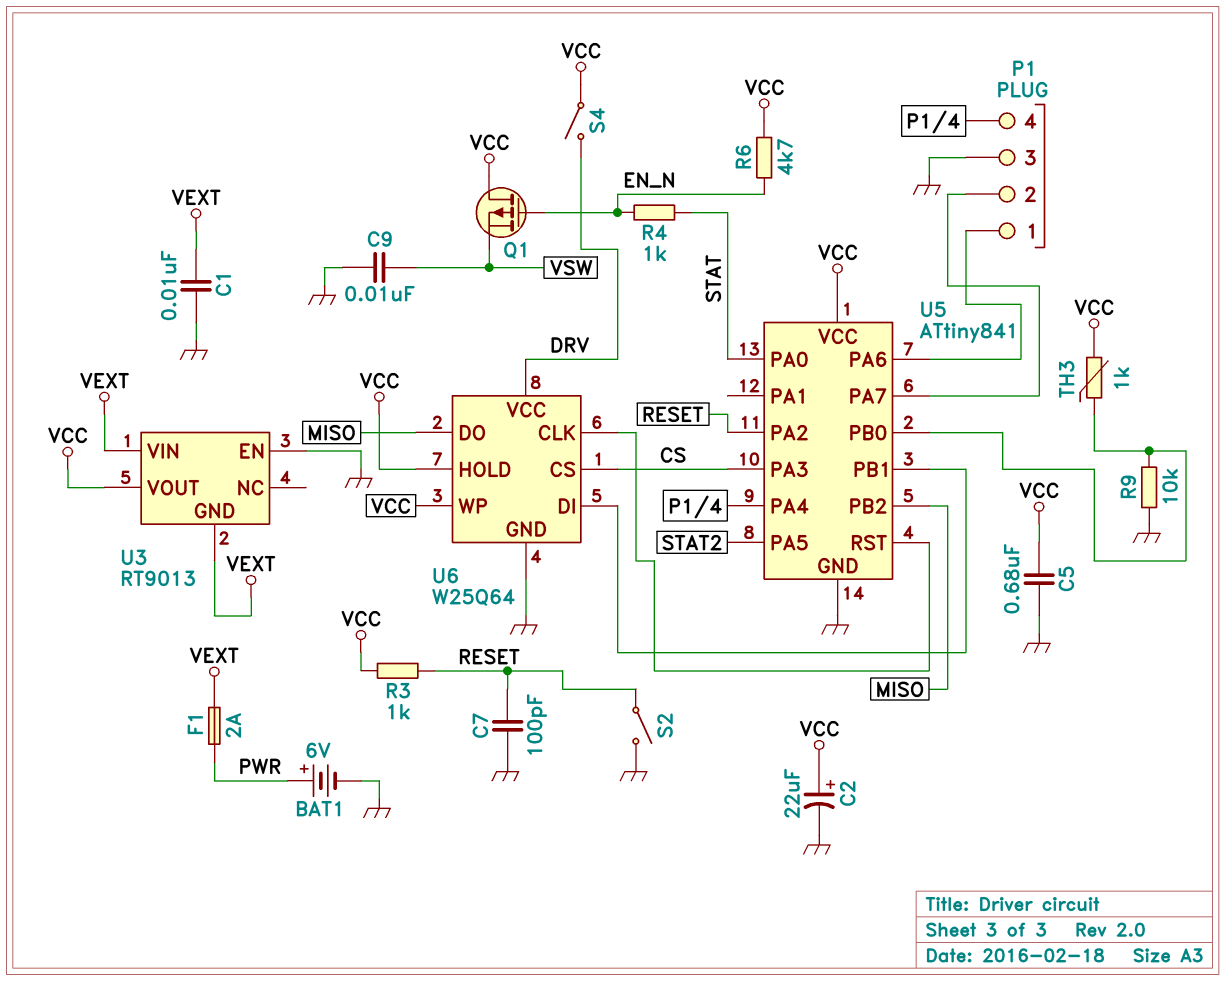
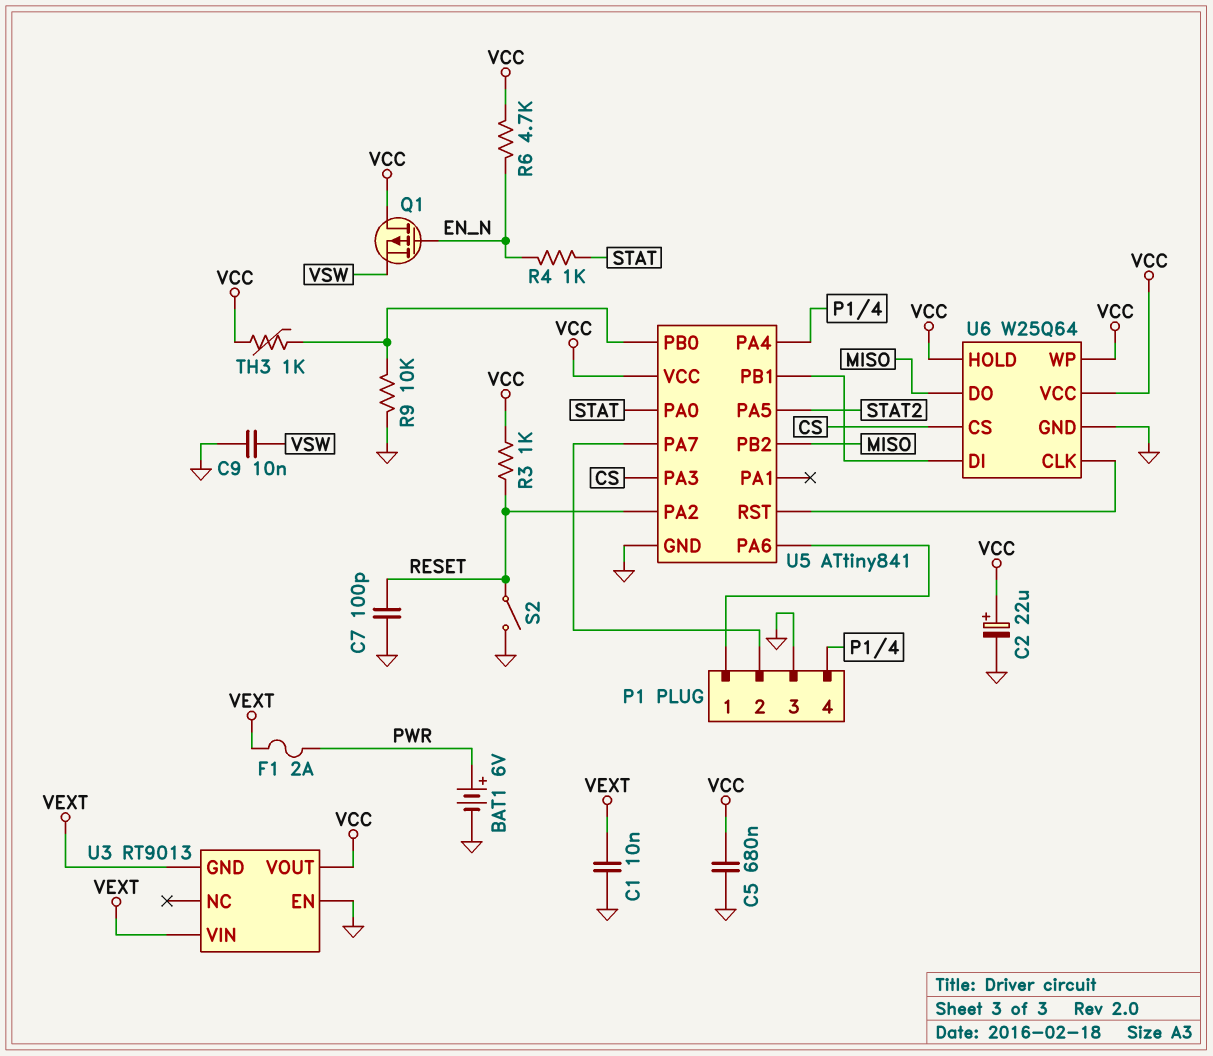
S4: switch (DRV, VCC) -> none
U6 pin VCC: DRV -> VCC

